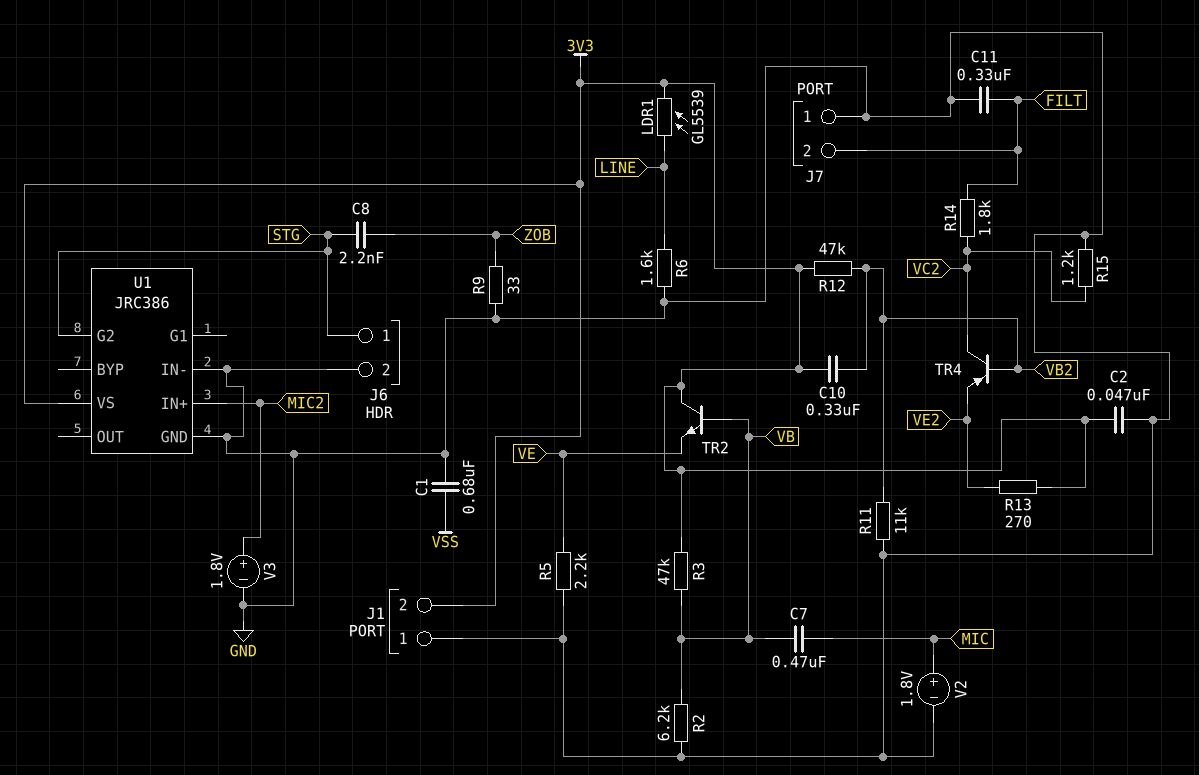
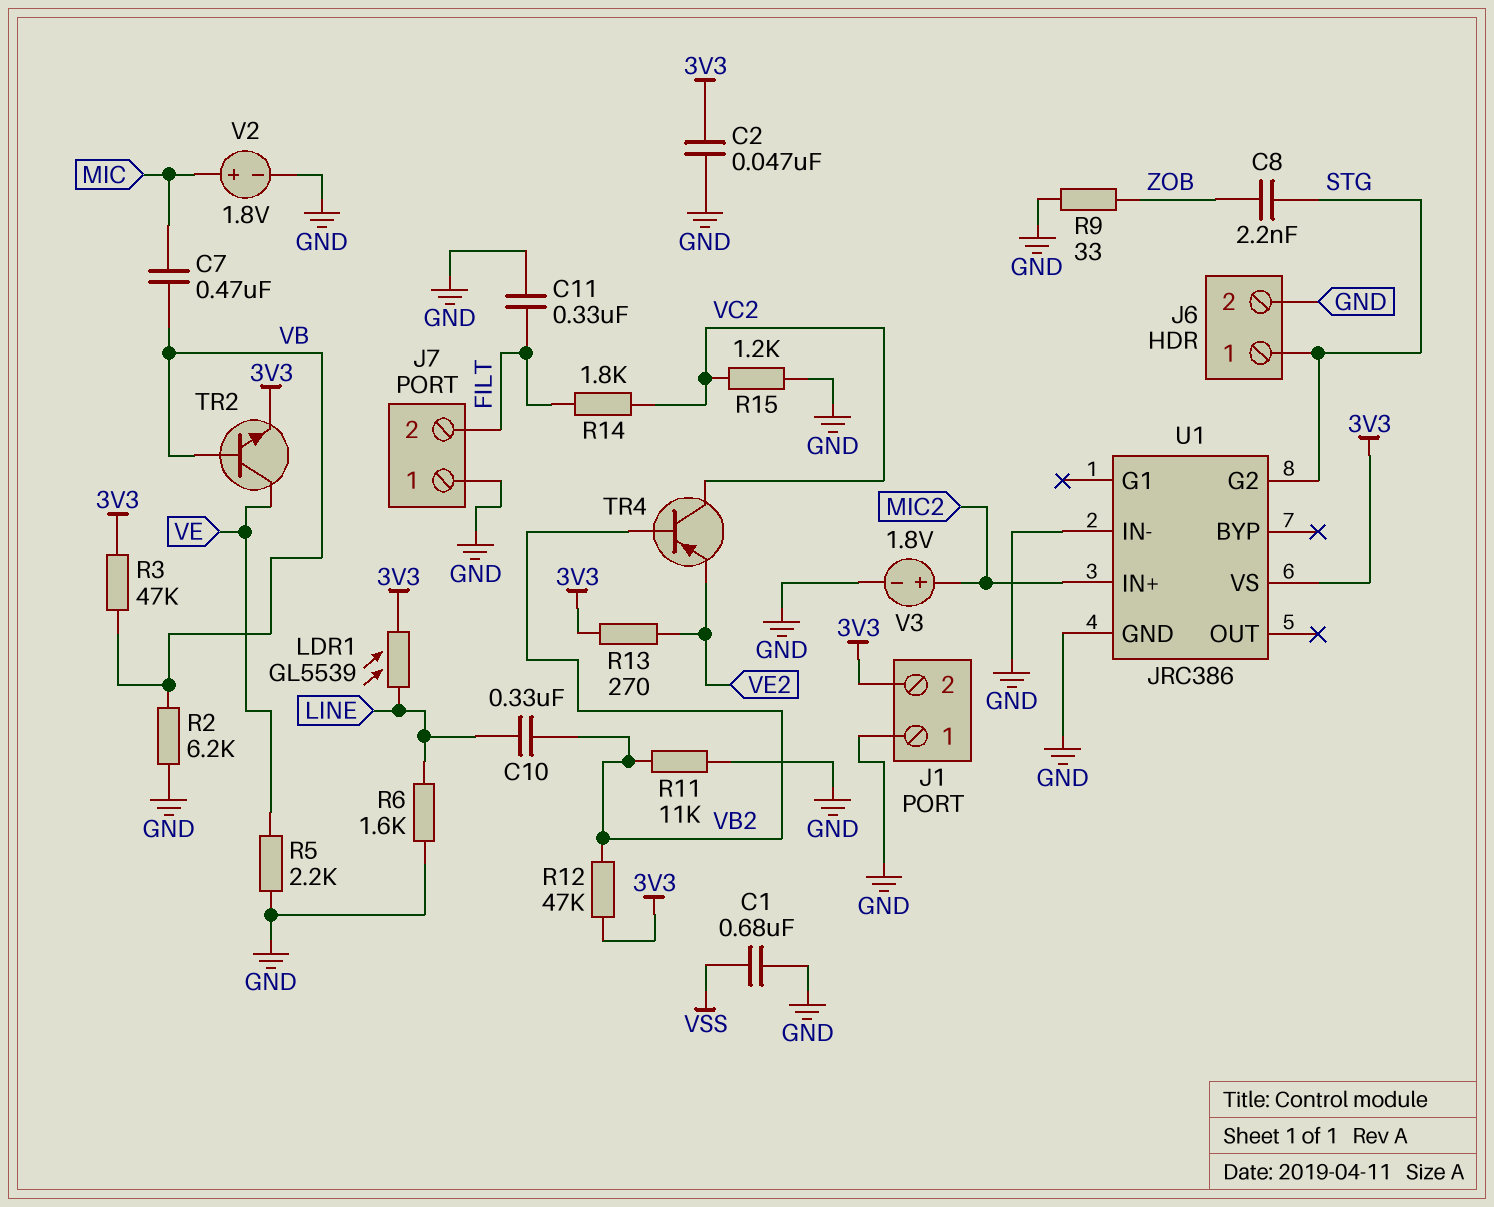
C10: 330nF (3V3, VB2) -> 330nF (LINE, VB2)
TR2: NPN (B VB, C 3V3, E VE) -> NPN (B VB, C VE, E 3V3)

